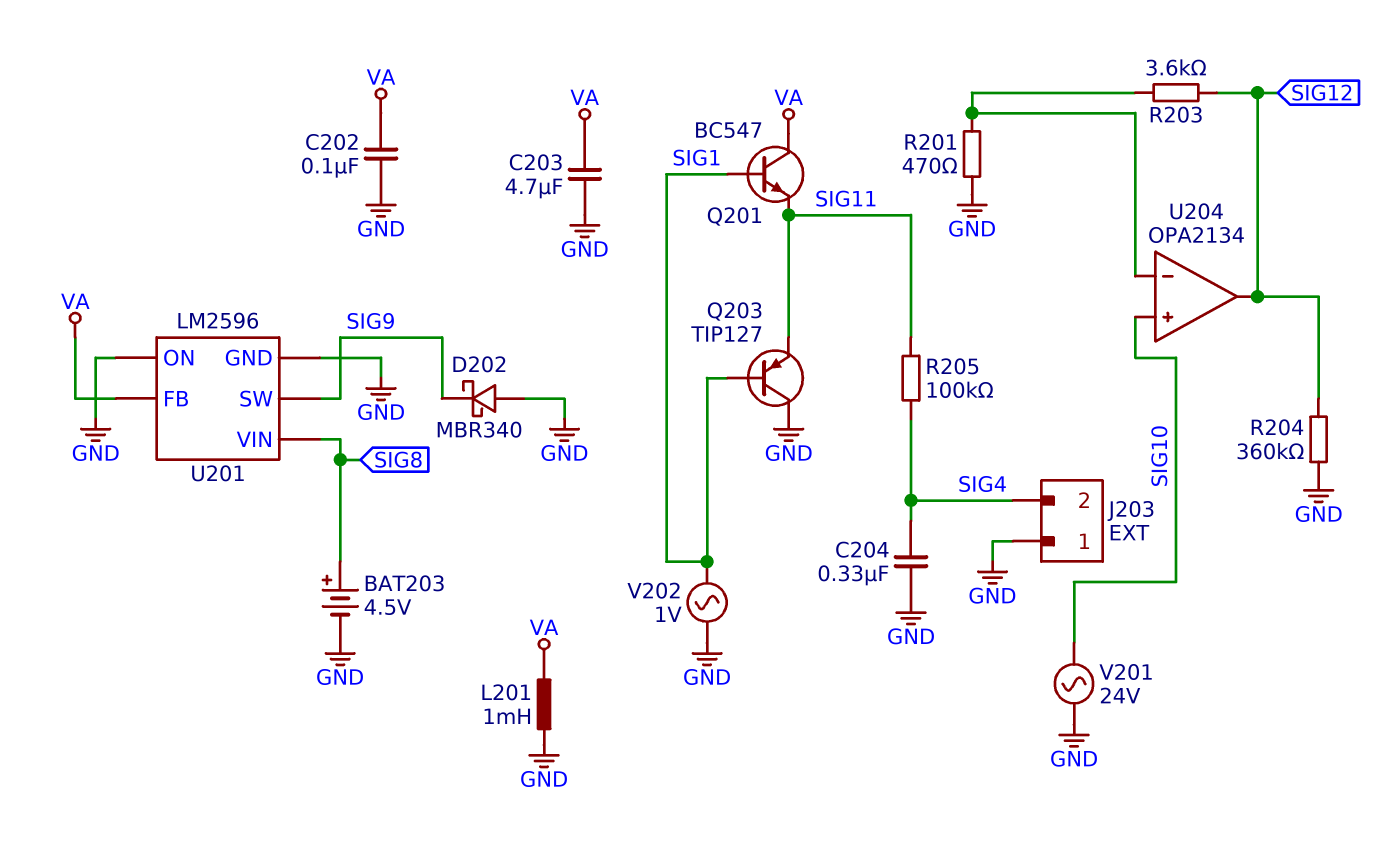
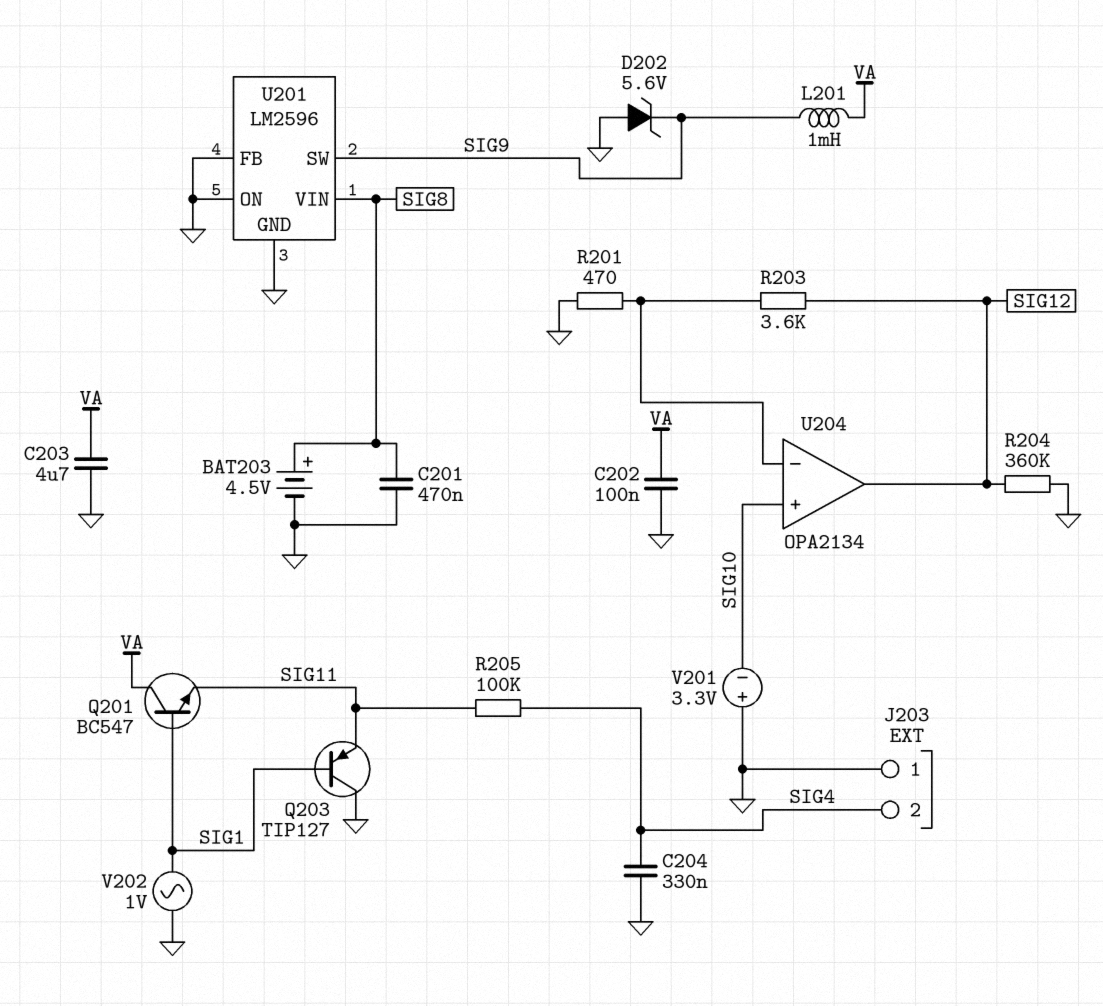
C201: none -> 470nF (GND, SIG8)
D202: schottky MBR340 (A GND, K SIG9) -> zener 5.6V (A GND, K SIG9)
L201: 1mH (GND, VA) -> 1mH (SIG9, VA)
U201 pin FB: VA -> GND
V201: AC 24V (GND, SIG10) -> 3.3V (plus GND, minus SIG10)

